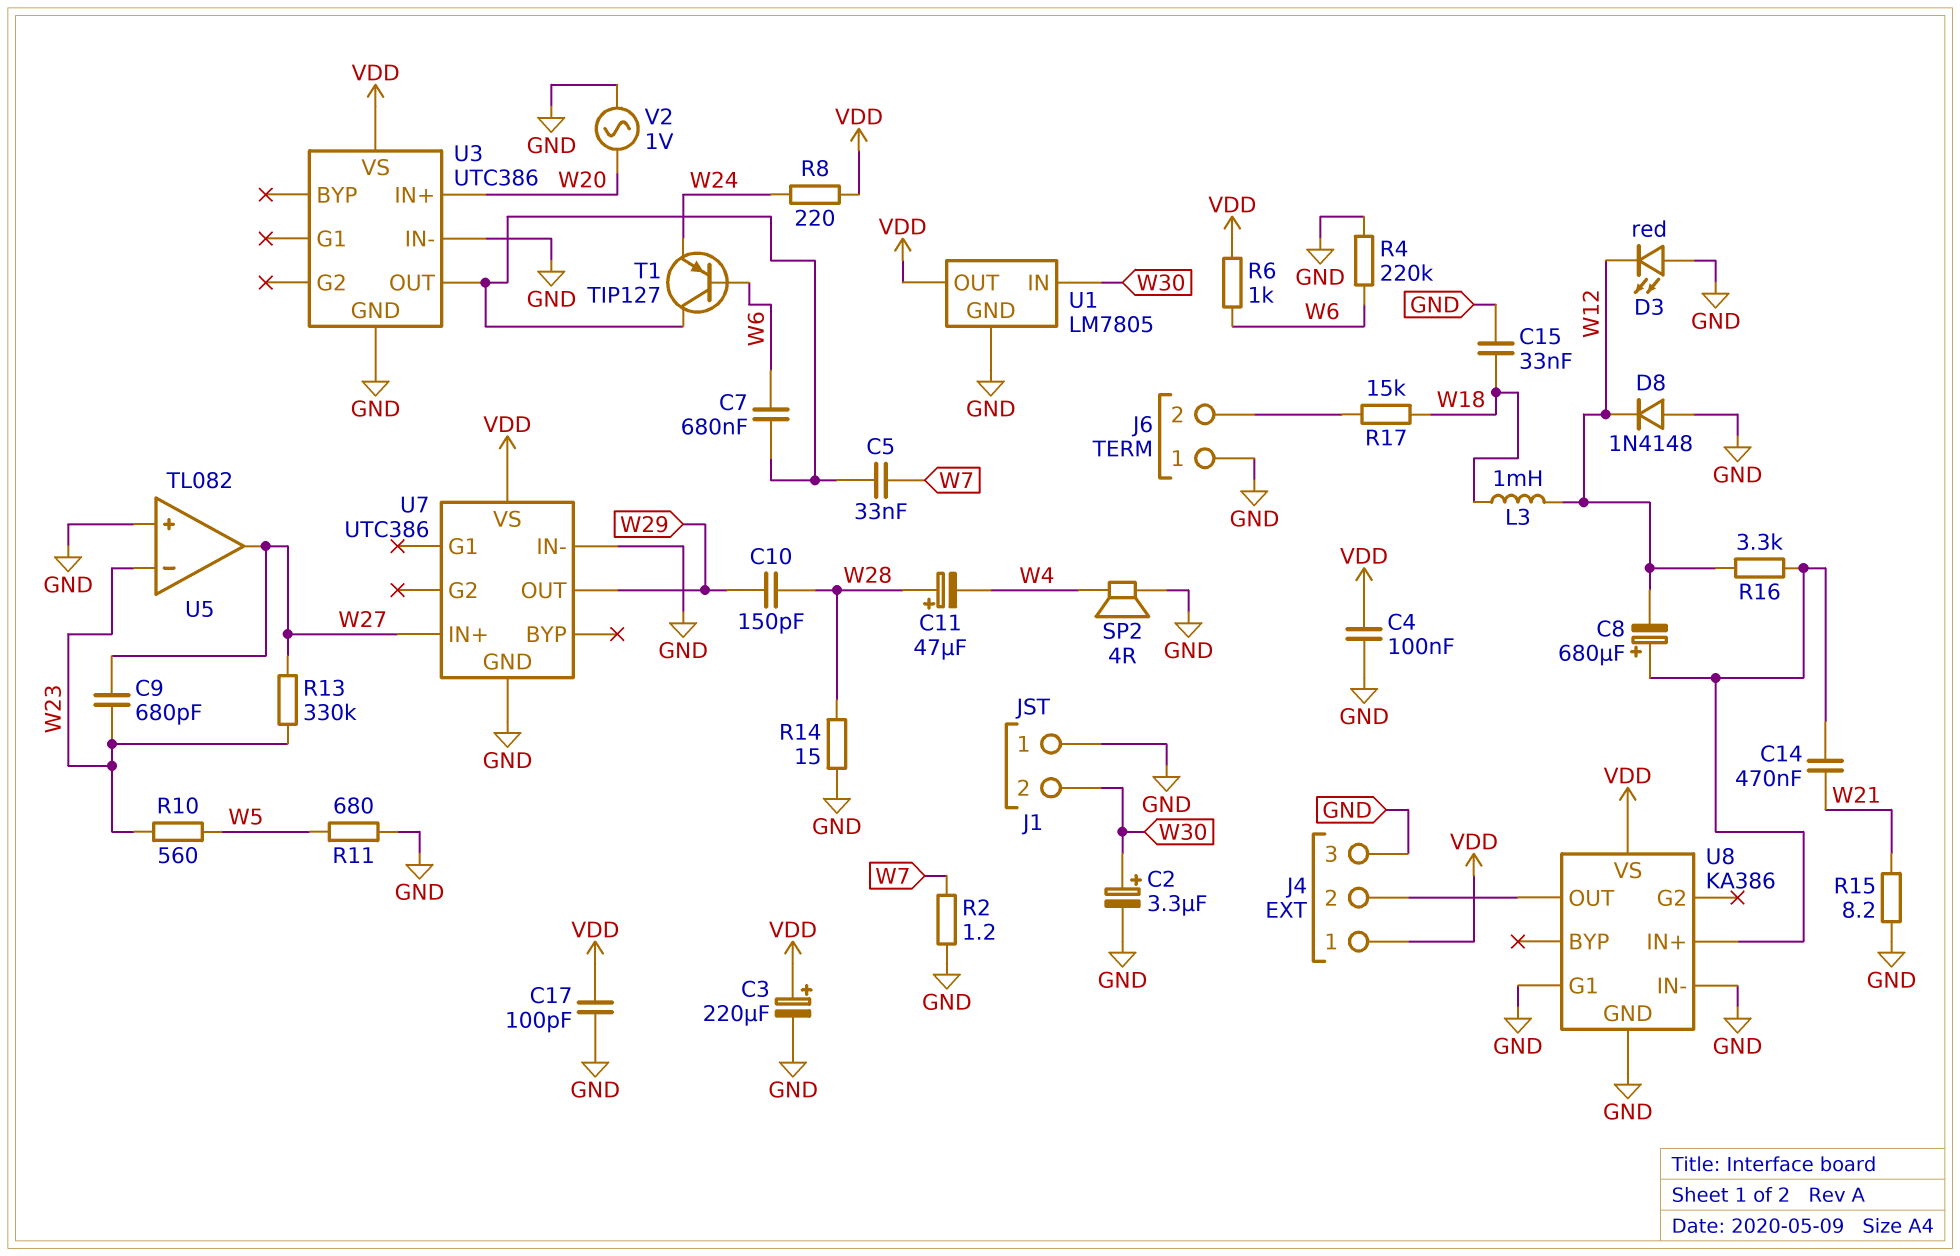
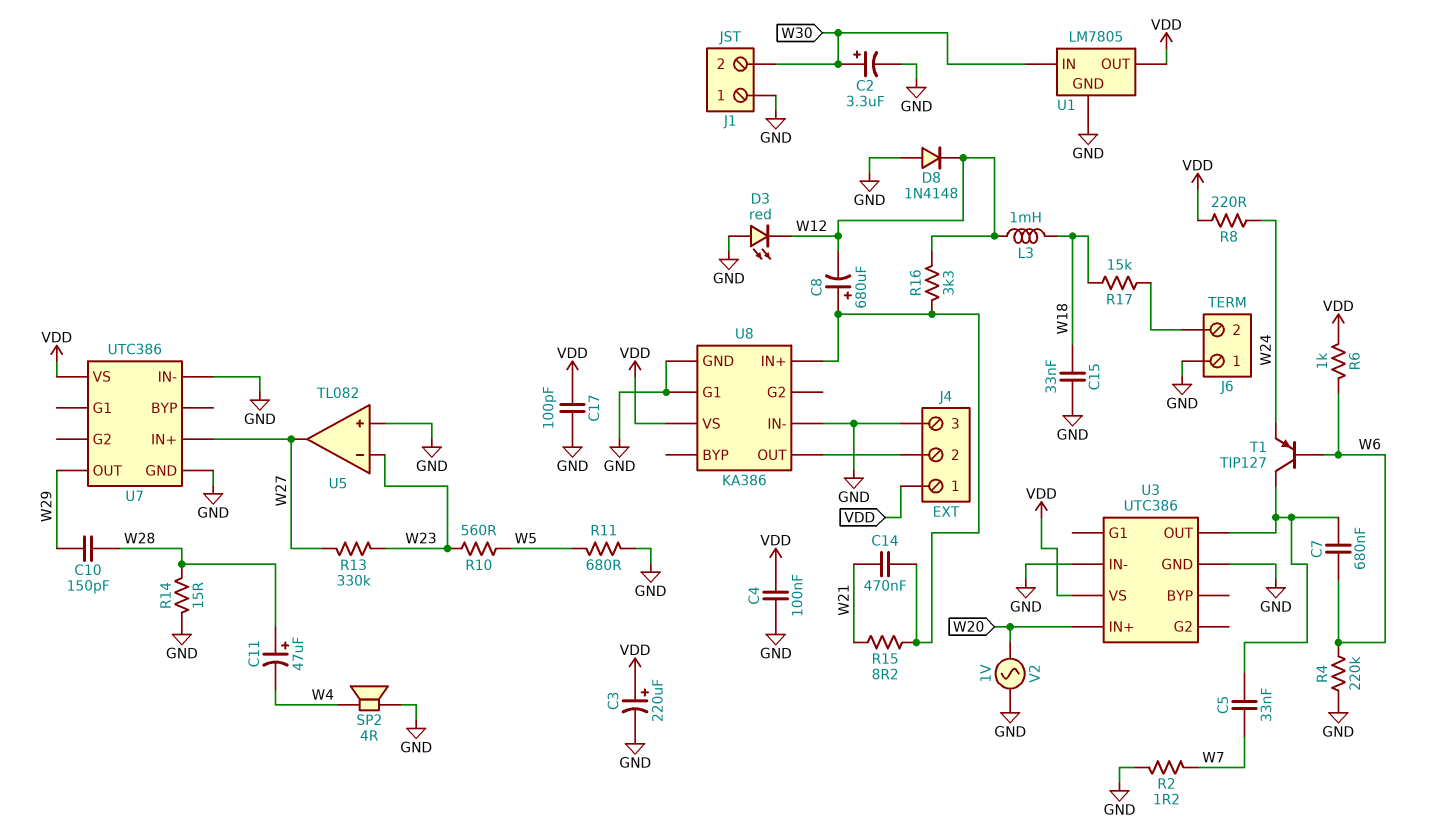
C9: 680pF (W23, W27) -> none
R15: 8.2 (GND, W21) -> 8.2 (U8/IN+, W21)

